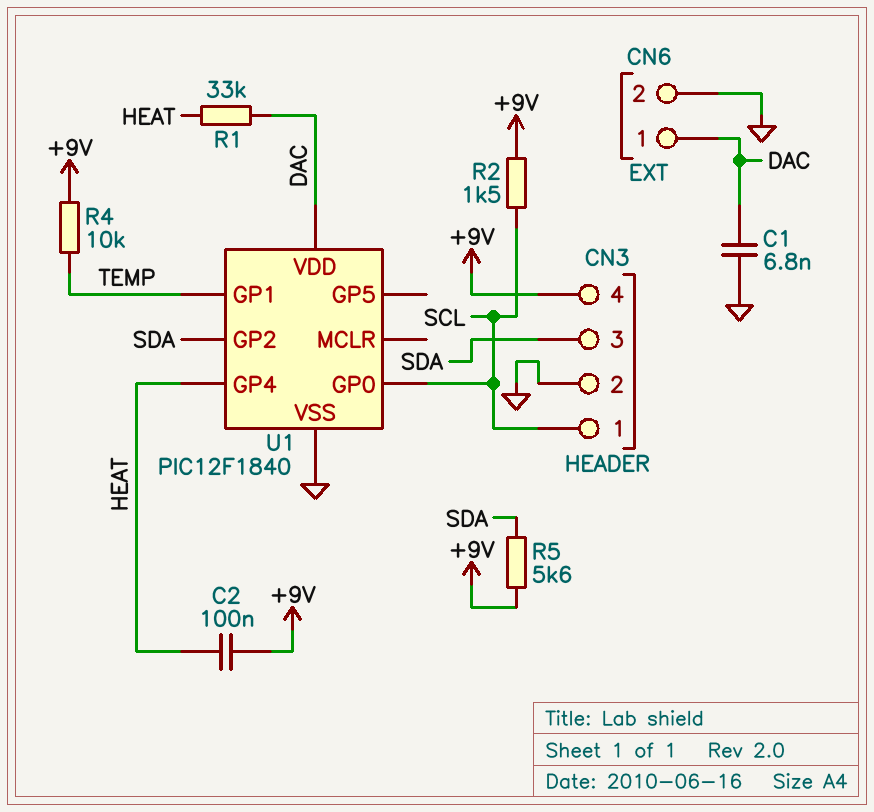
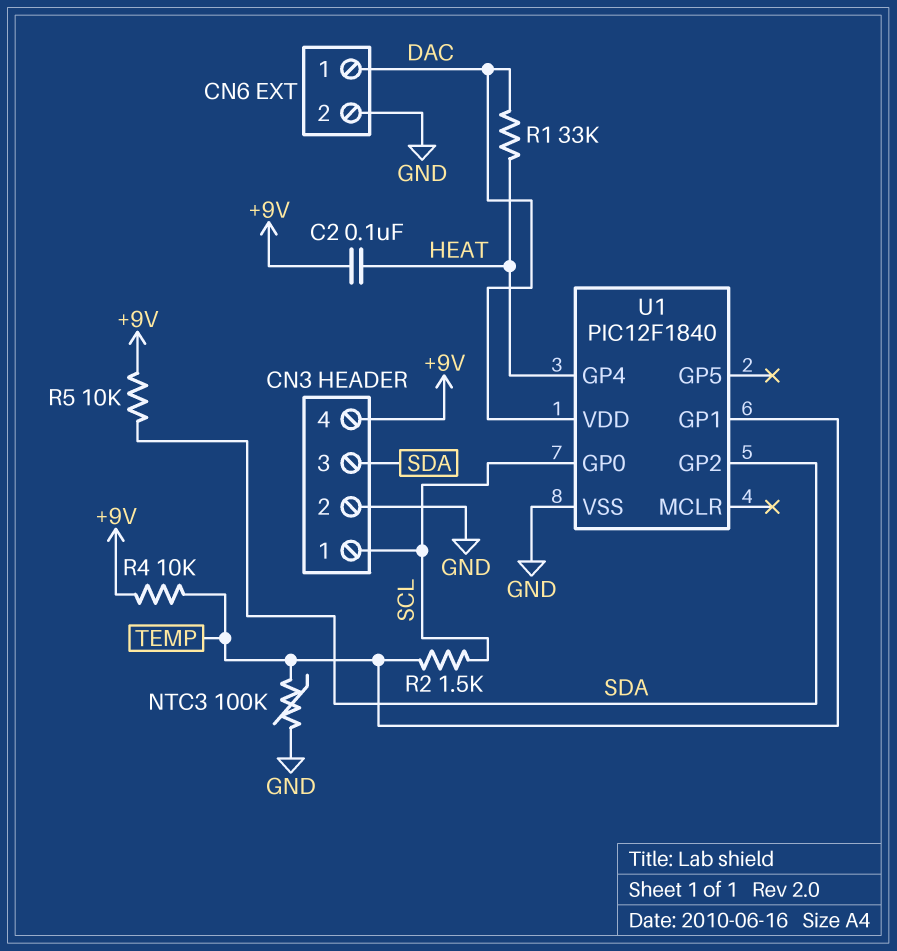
C1: 6.8nF (DAC, GND) -> none
NTC3: none -> 100k (GND, TEMP)
R2: 1.5k (+9V, SCL) -> 1.5k (SCL, TEMP)
R5: 5.6k (+9V, SDA) -> 10k (+9V, SDA)

